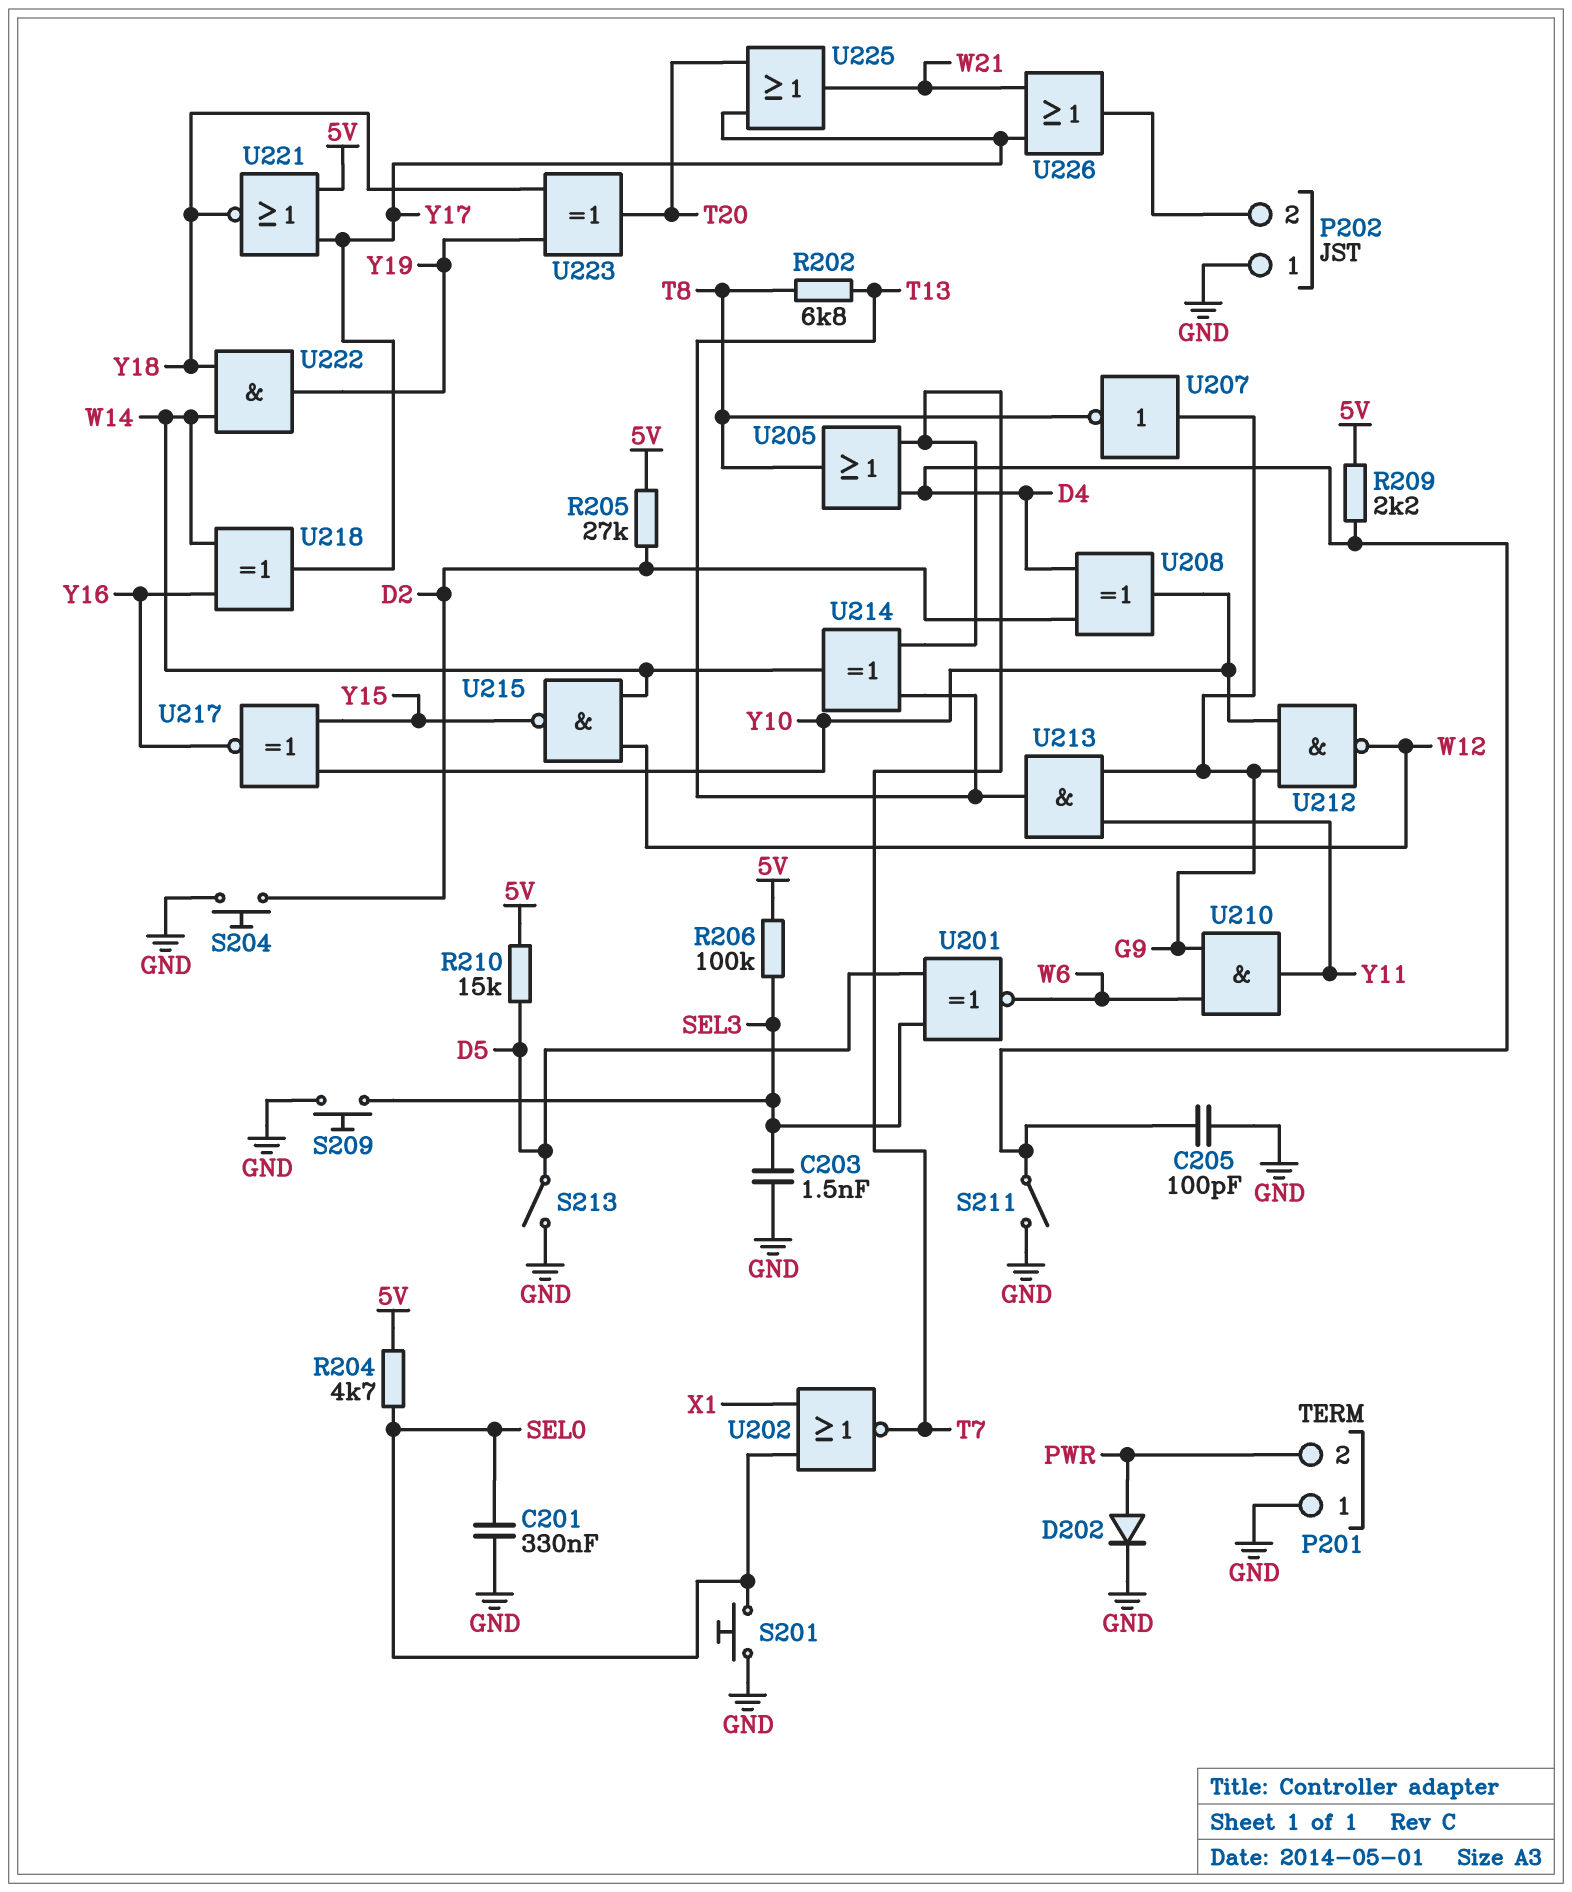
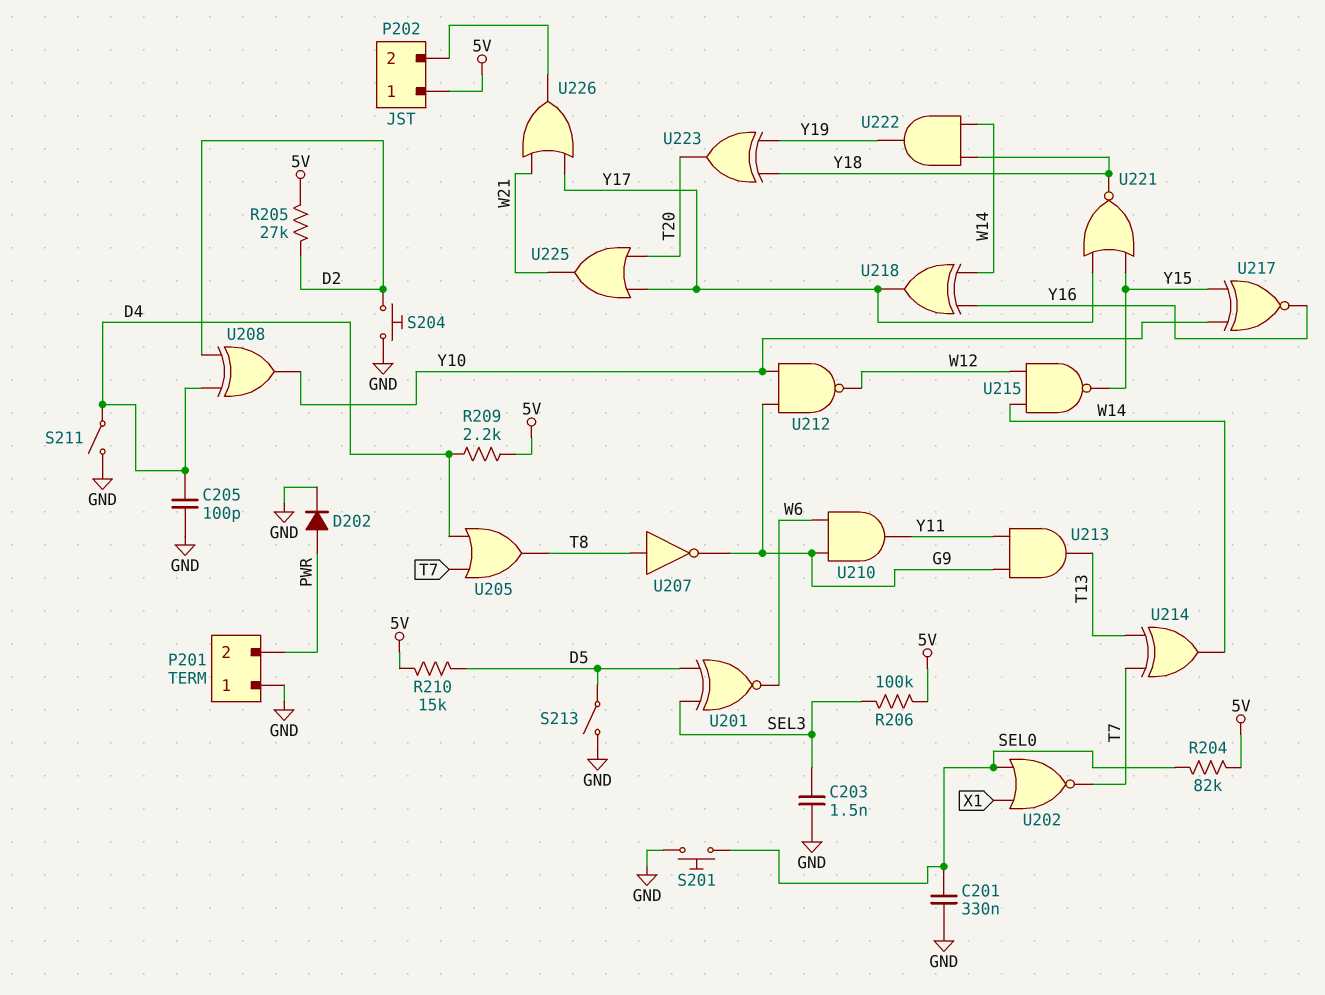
P202 pin 1: GND -> 5V
R202: 6.8k (T8, T13) -> none
R204: 4.7k (5V, SEL0) -> 82k (5V, SEL0)
S209: button (GND, SEL3) -> none
U207: NOT (in G9, out T8) -> NOT (in T8, out G9)
U221: NOR (in 5V, in Y17, out Y18) -> NOR (in Y15, in Y17, out Y18)

